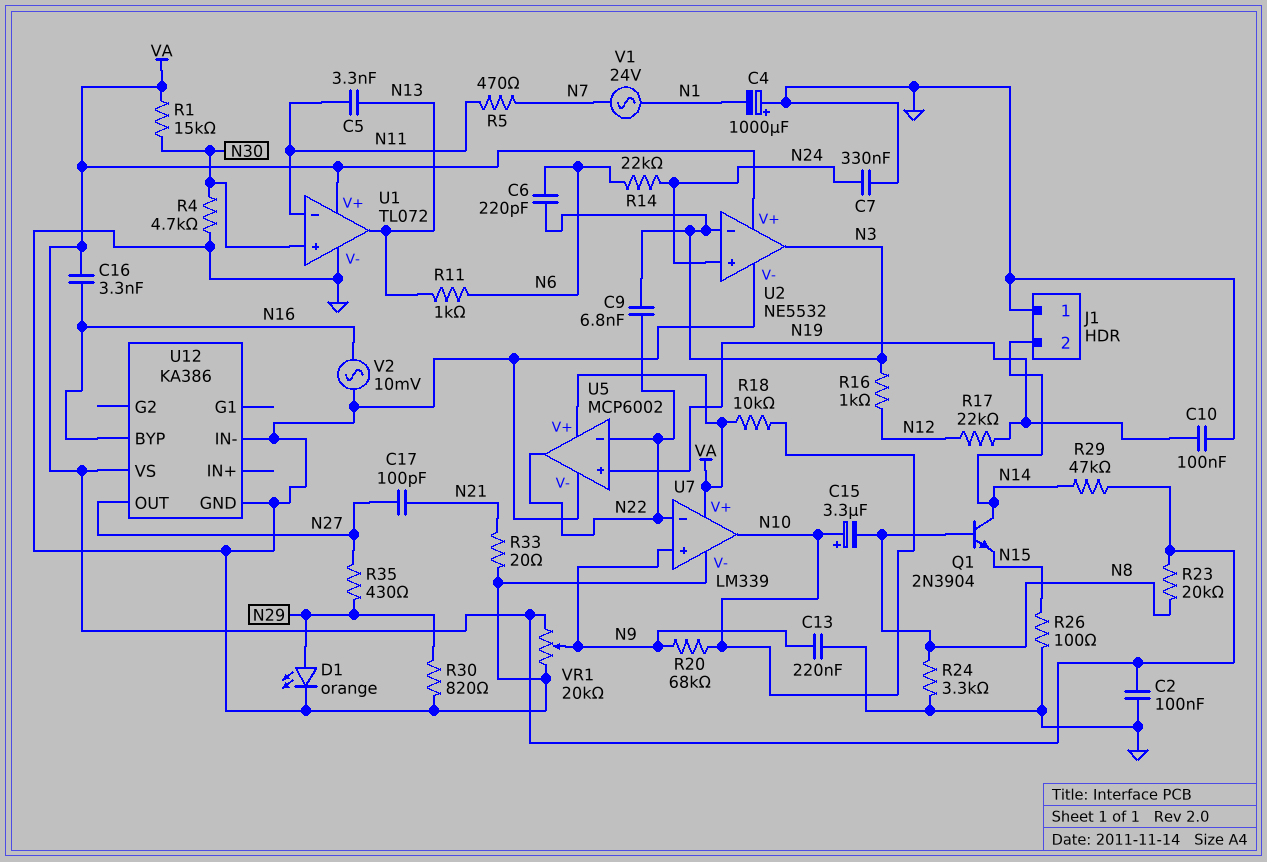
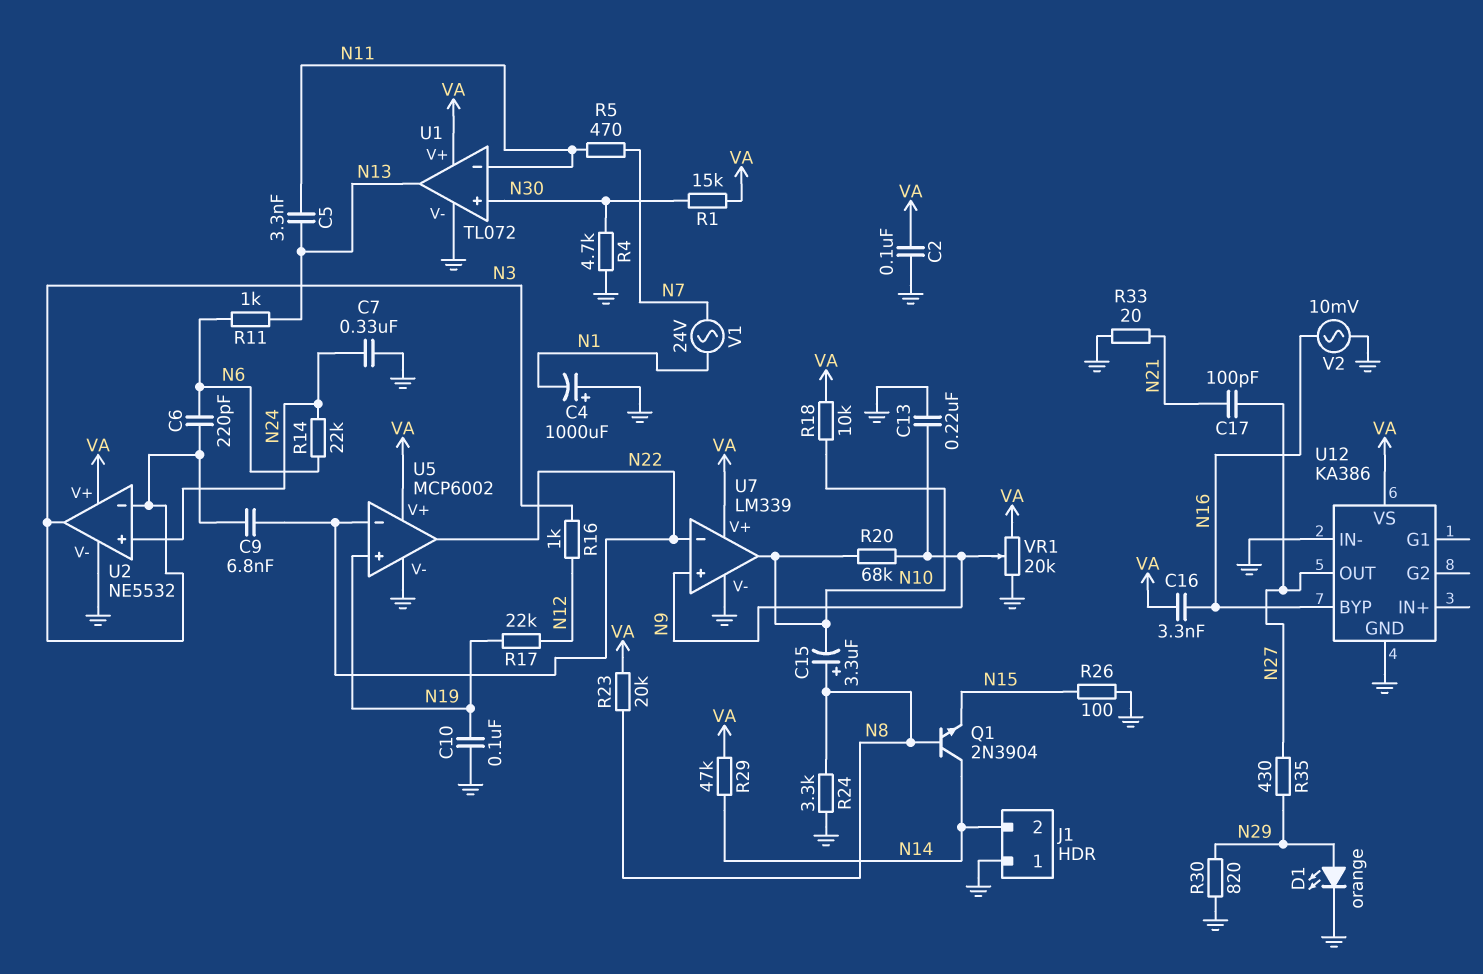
C15: 3.3uF (plus N10, minus N8) -> 3.3uF (plus N8, minus N10)

